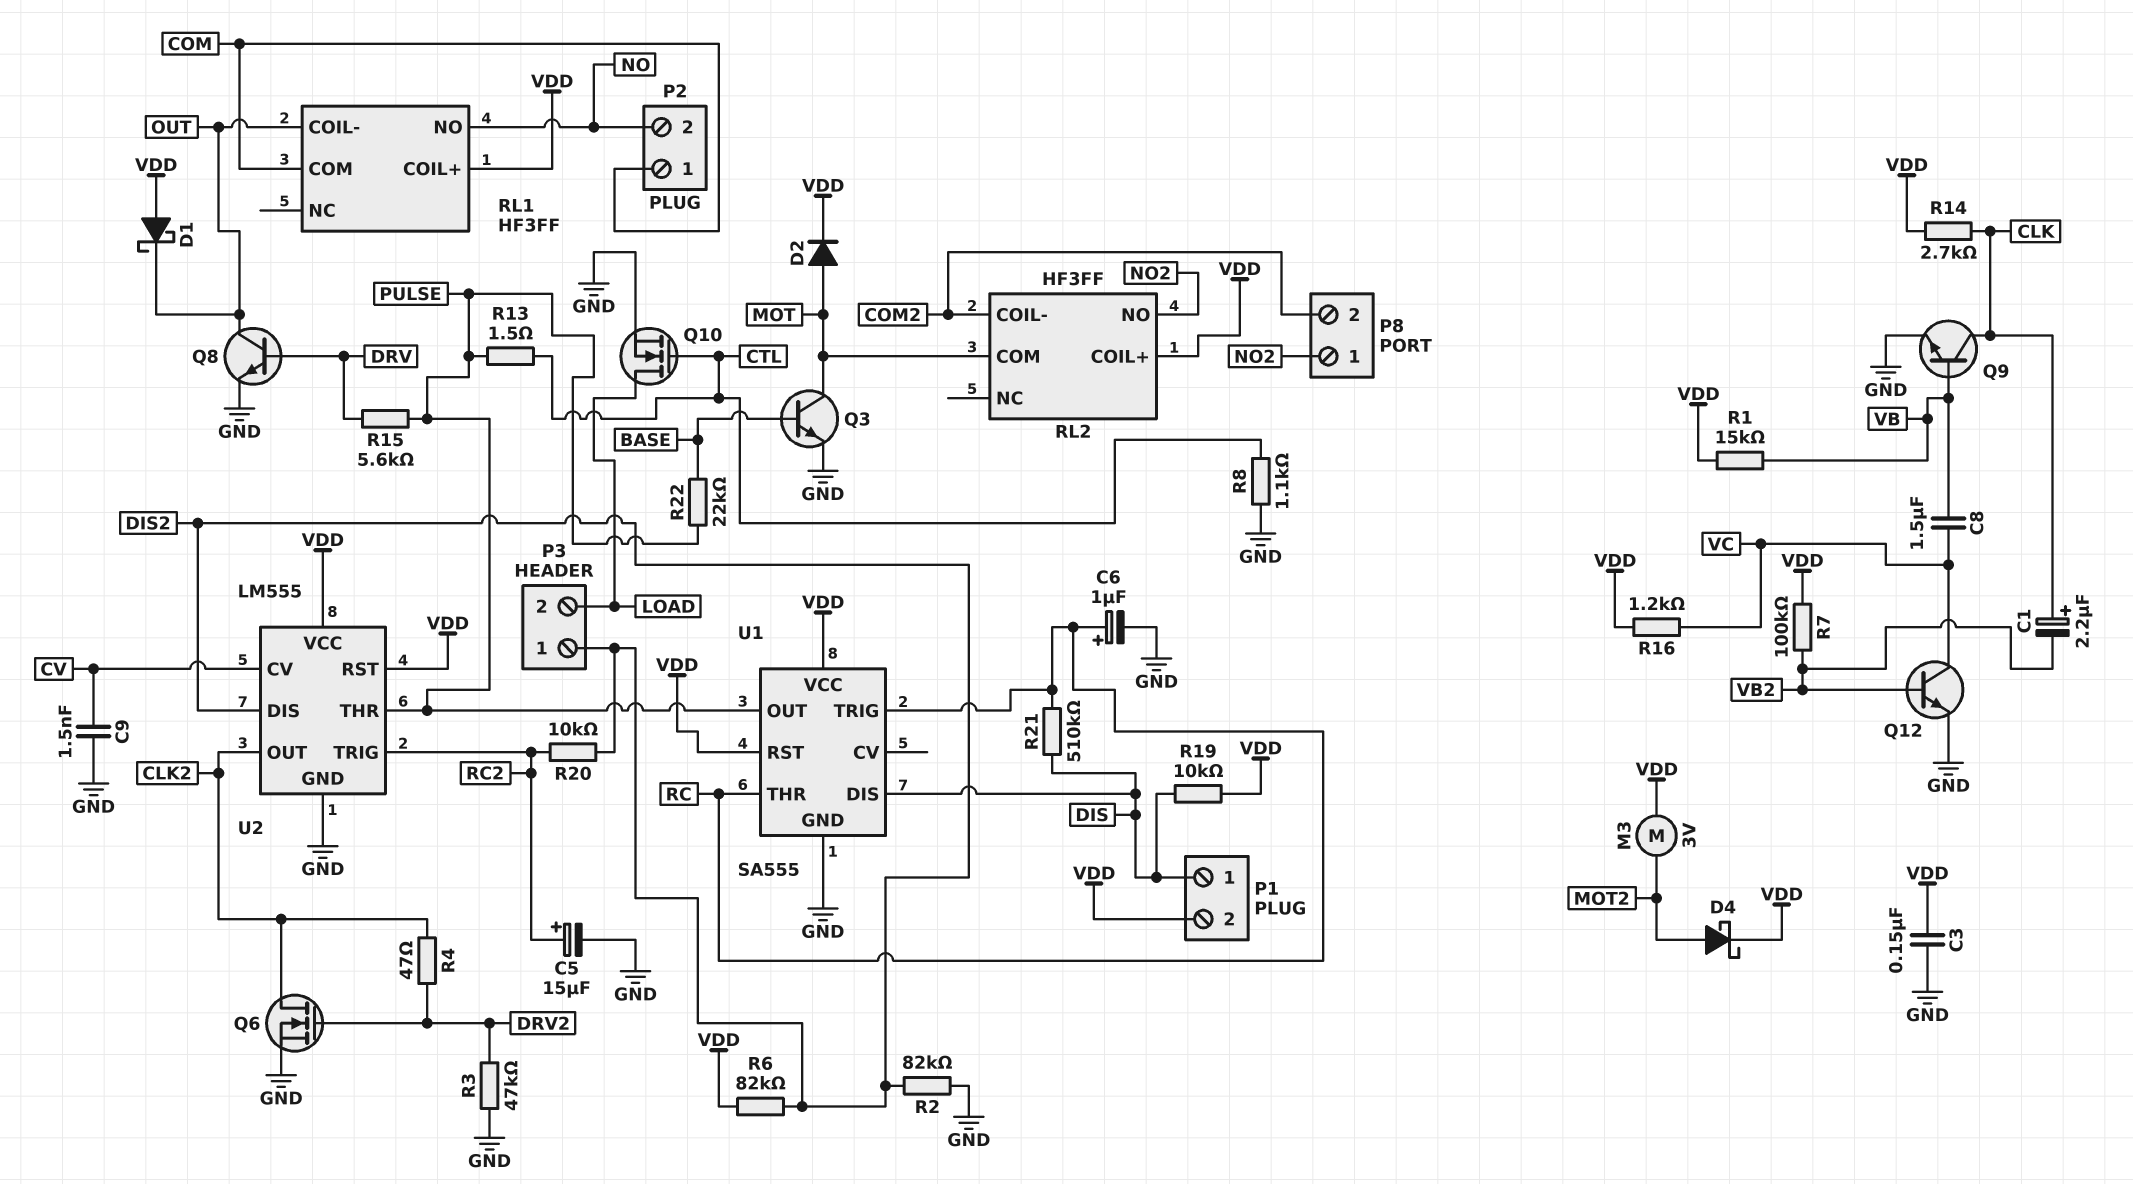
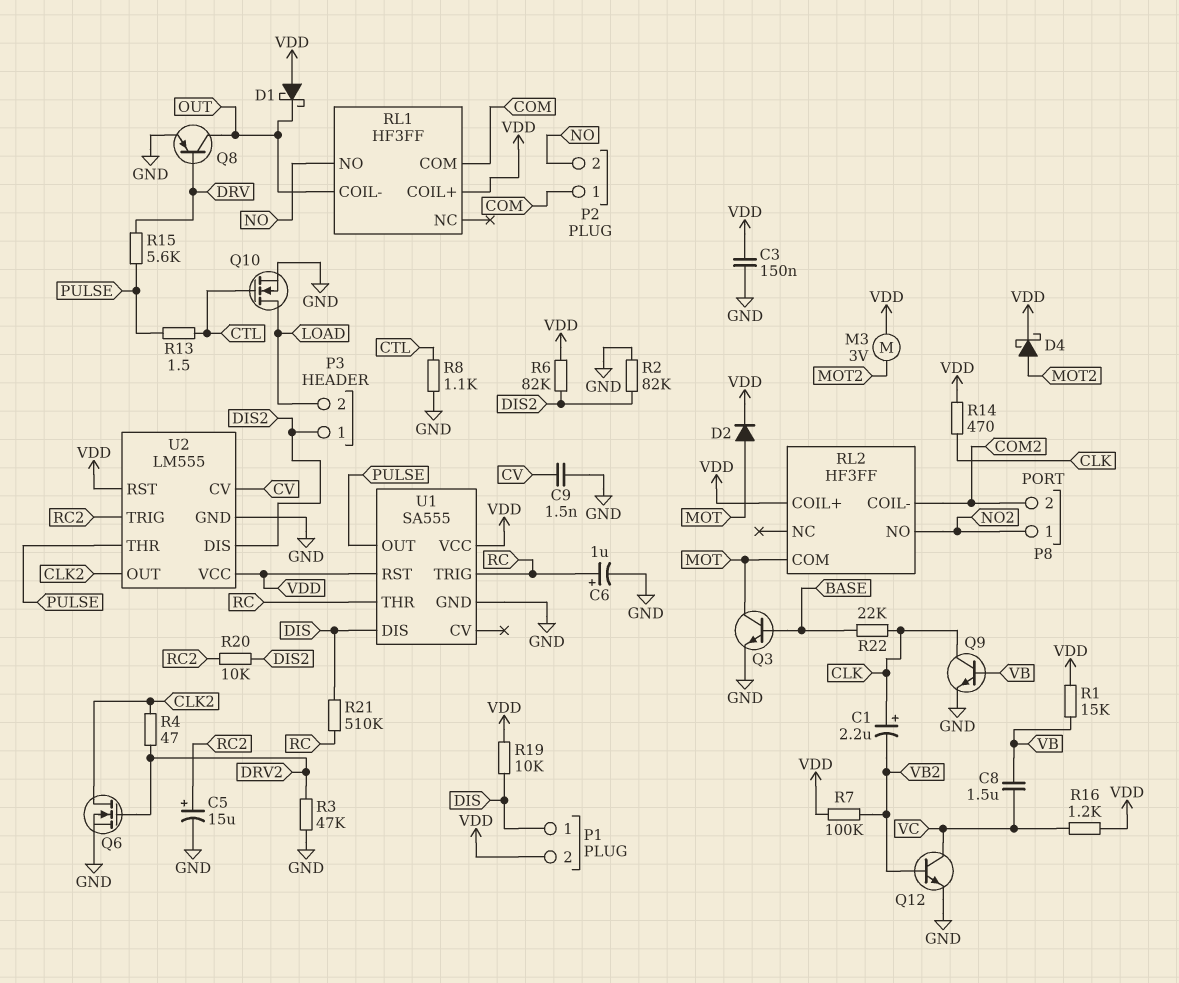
Q8: NPN (B DRV, C OUT, E GND) -> PNP (B DRV, C OUT, E GND)
R14: 2.7k (CLK, VDD) -> 470 (CLK, VDD)
R22: 22k (BASE, PULSE) -> 22k (BASE, CLK)

